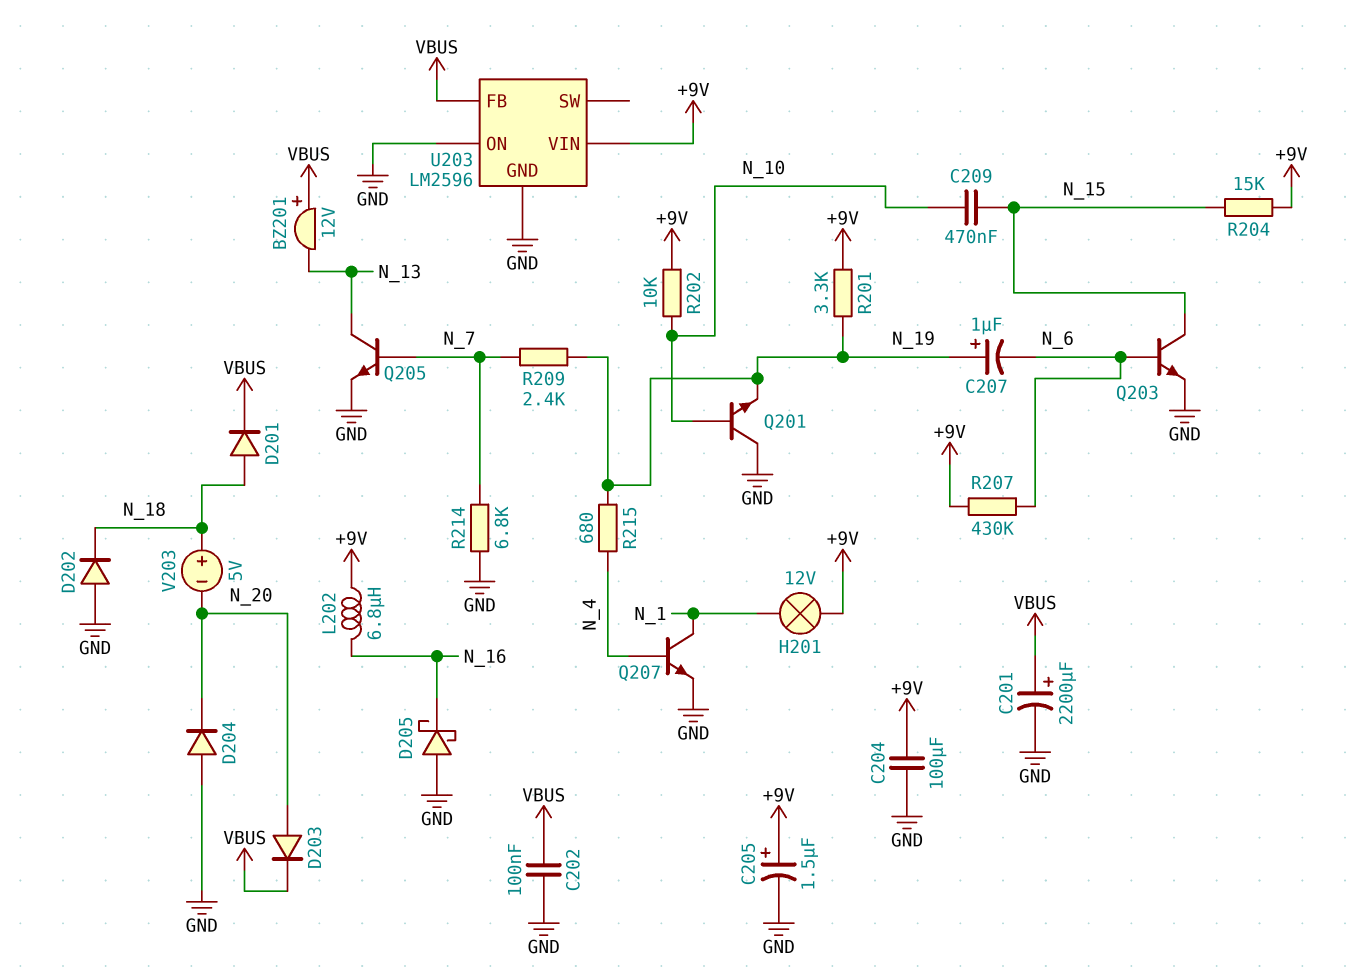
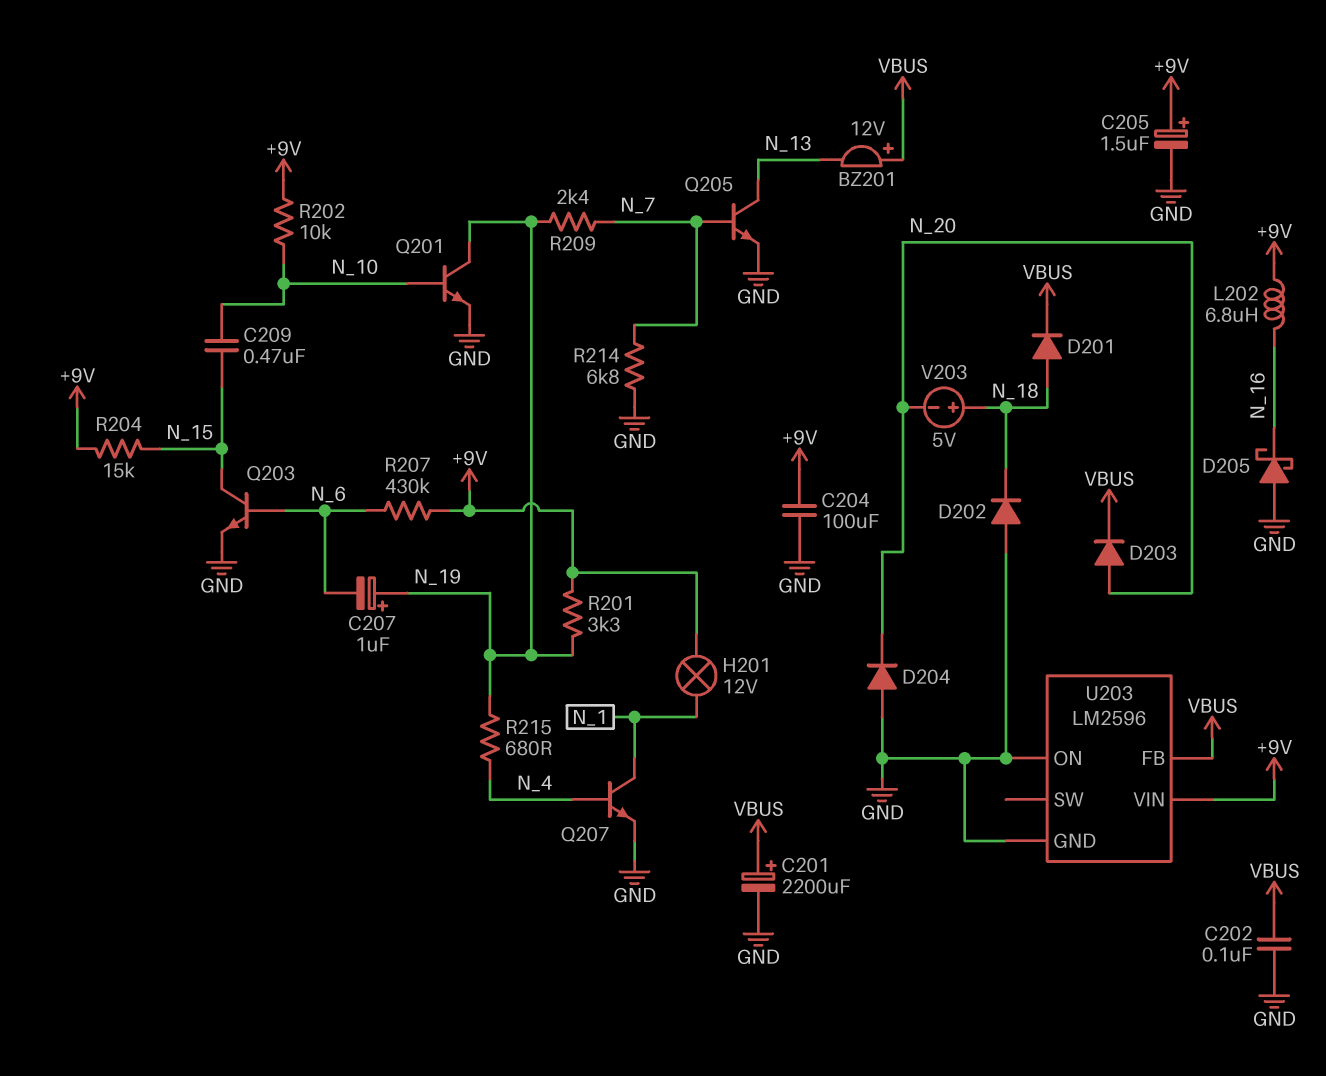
Q201: NPN (B N_10, C GND, E N_19) -> NPN (B N_10, C N_19, E GND)

